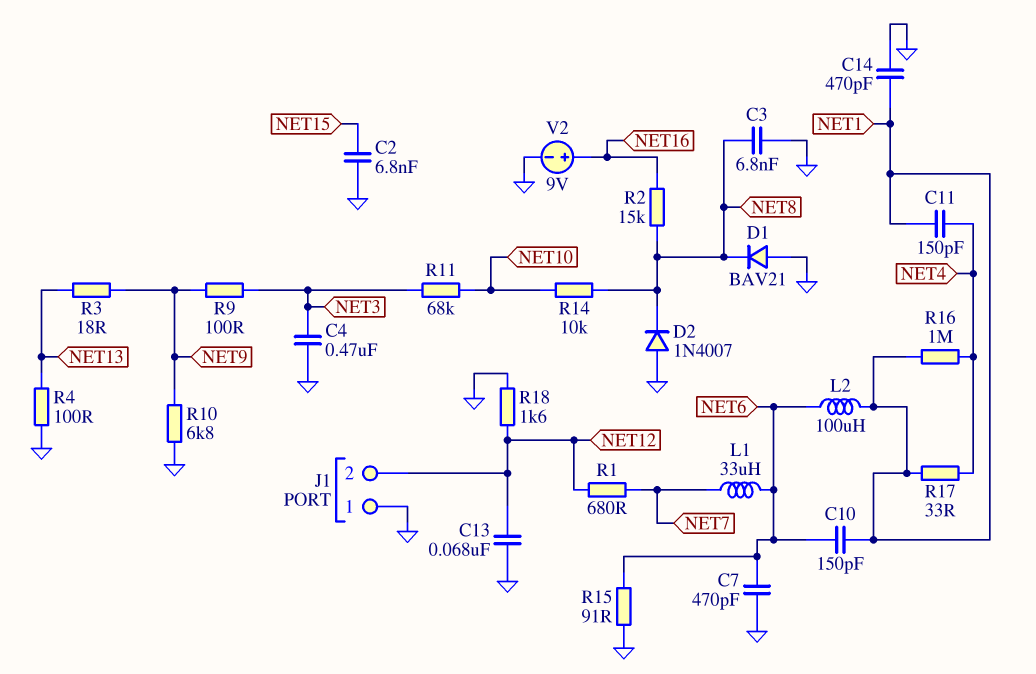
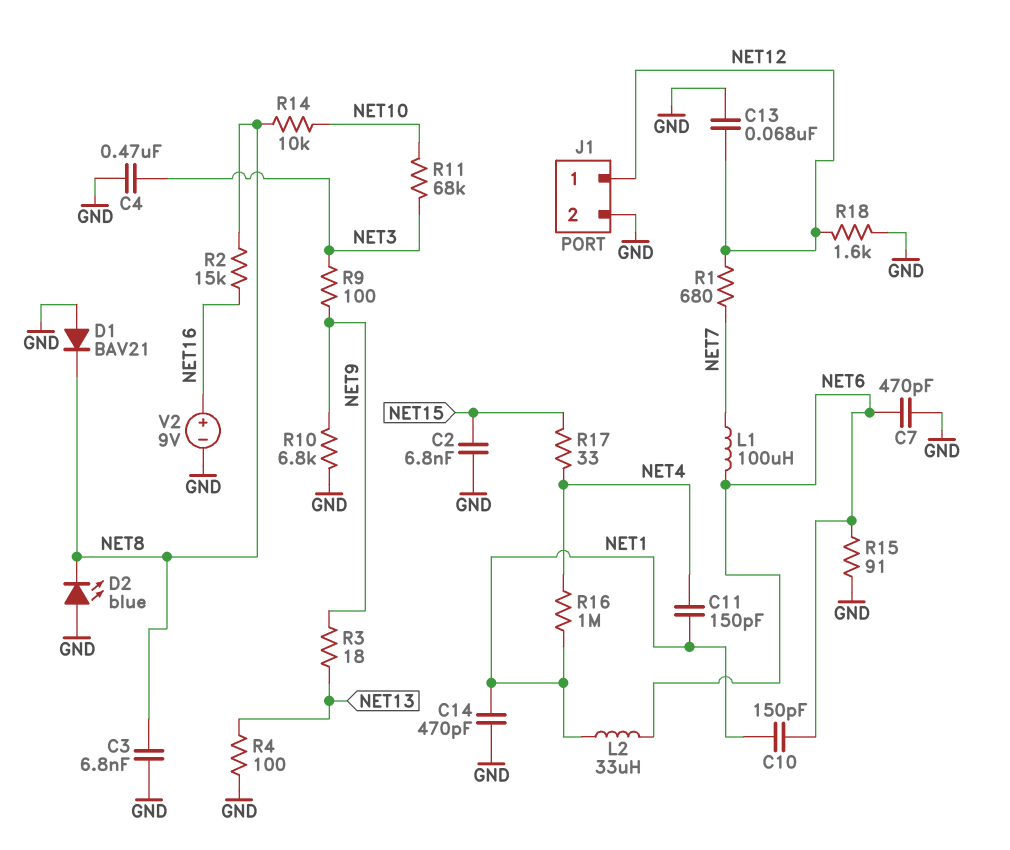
D2: diode 1N4007 (A GND, K NET8) -> LED blue (A GND, K NET8)
J1 pin 1: GND -> NET12
J1 pin 2: NET12 -> GND
L1: 33uH (NET6, NET7) -> 100uH (NET6, NET7)
L2: 100uH (NET1, NET6) -> 33uH (NET1, NET6)
R17: 33 (NET1, NET4) -> 33 (NET4, NET15)

